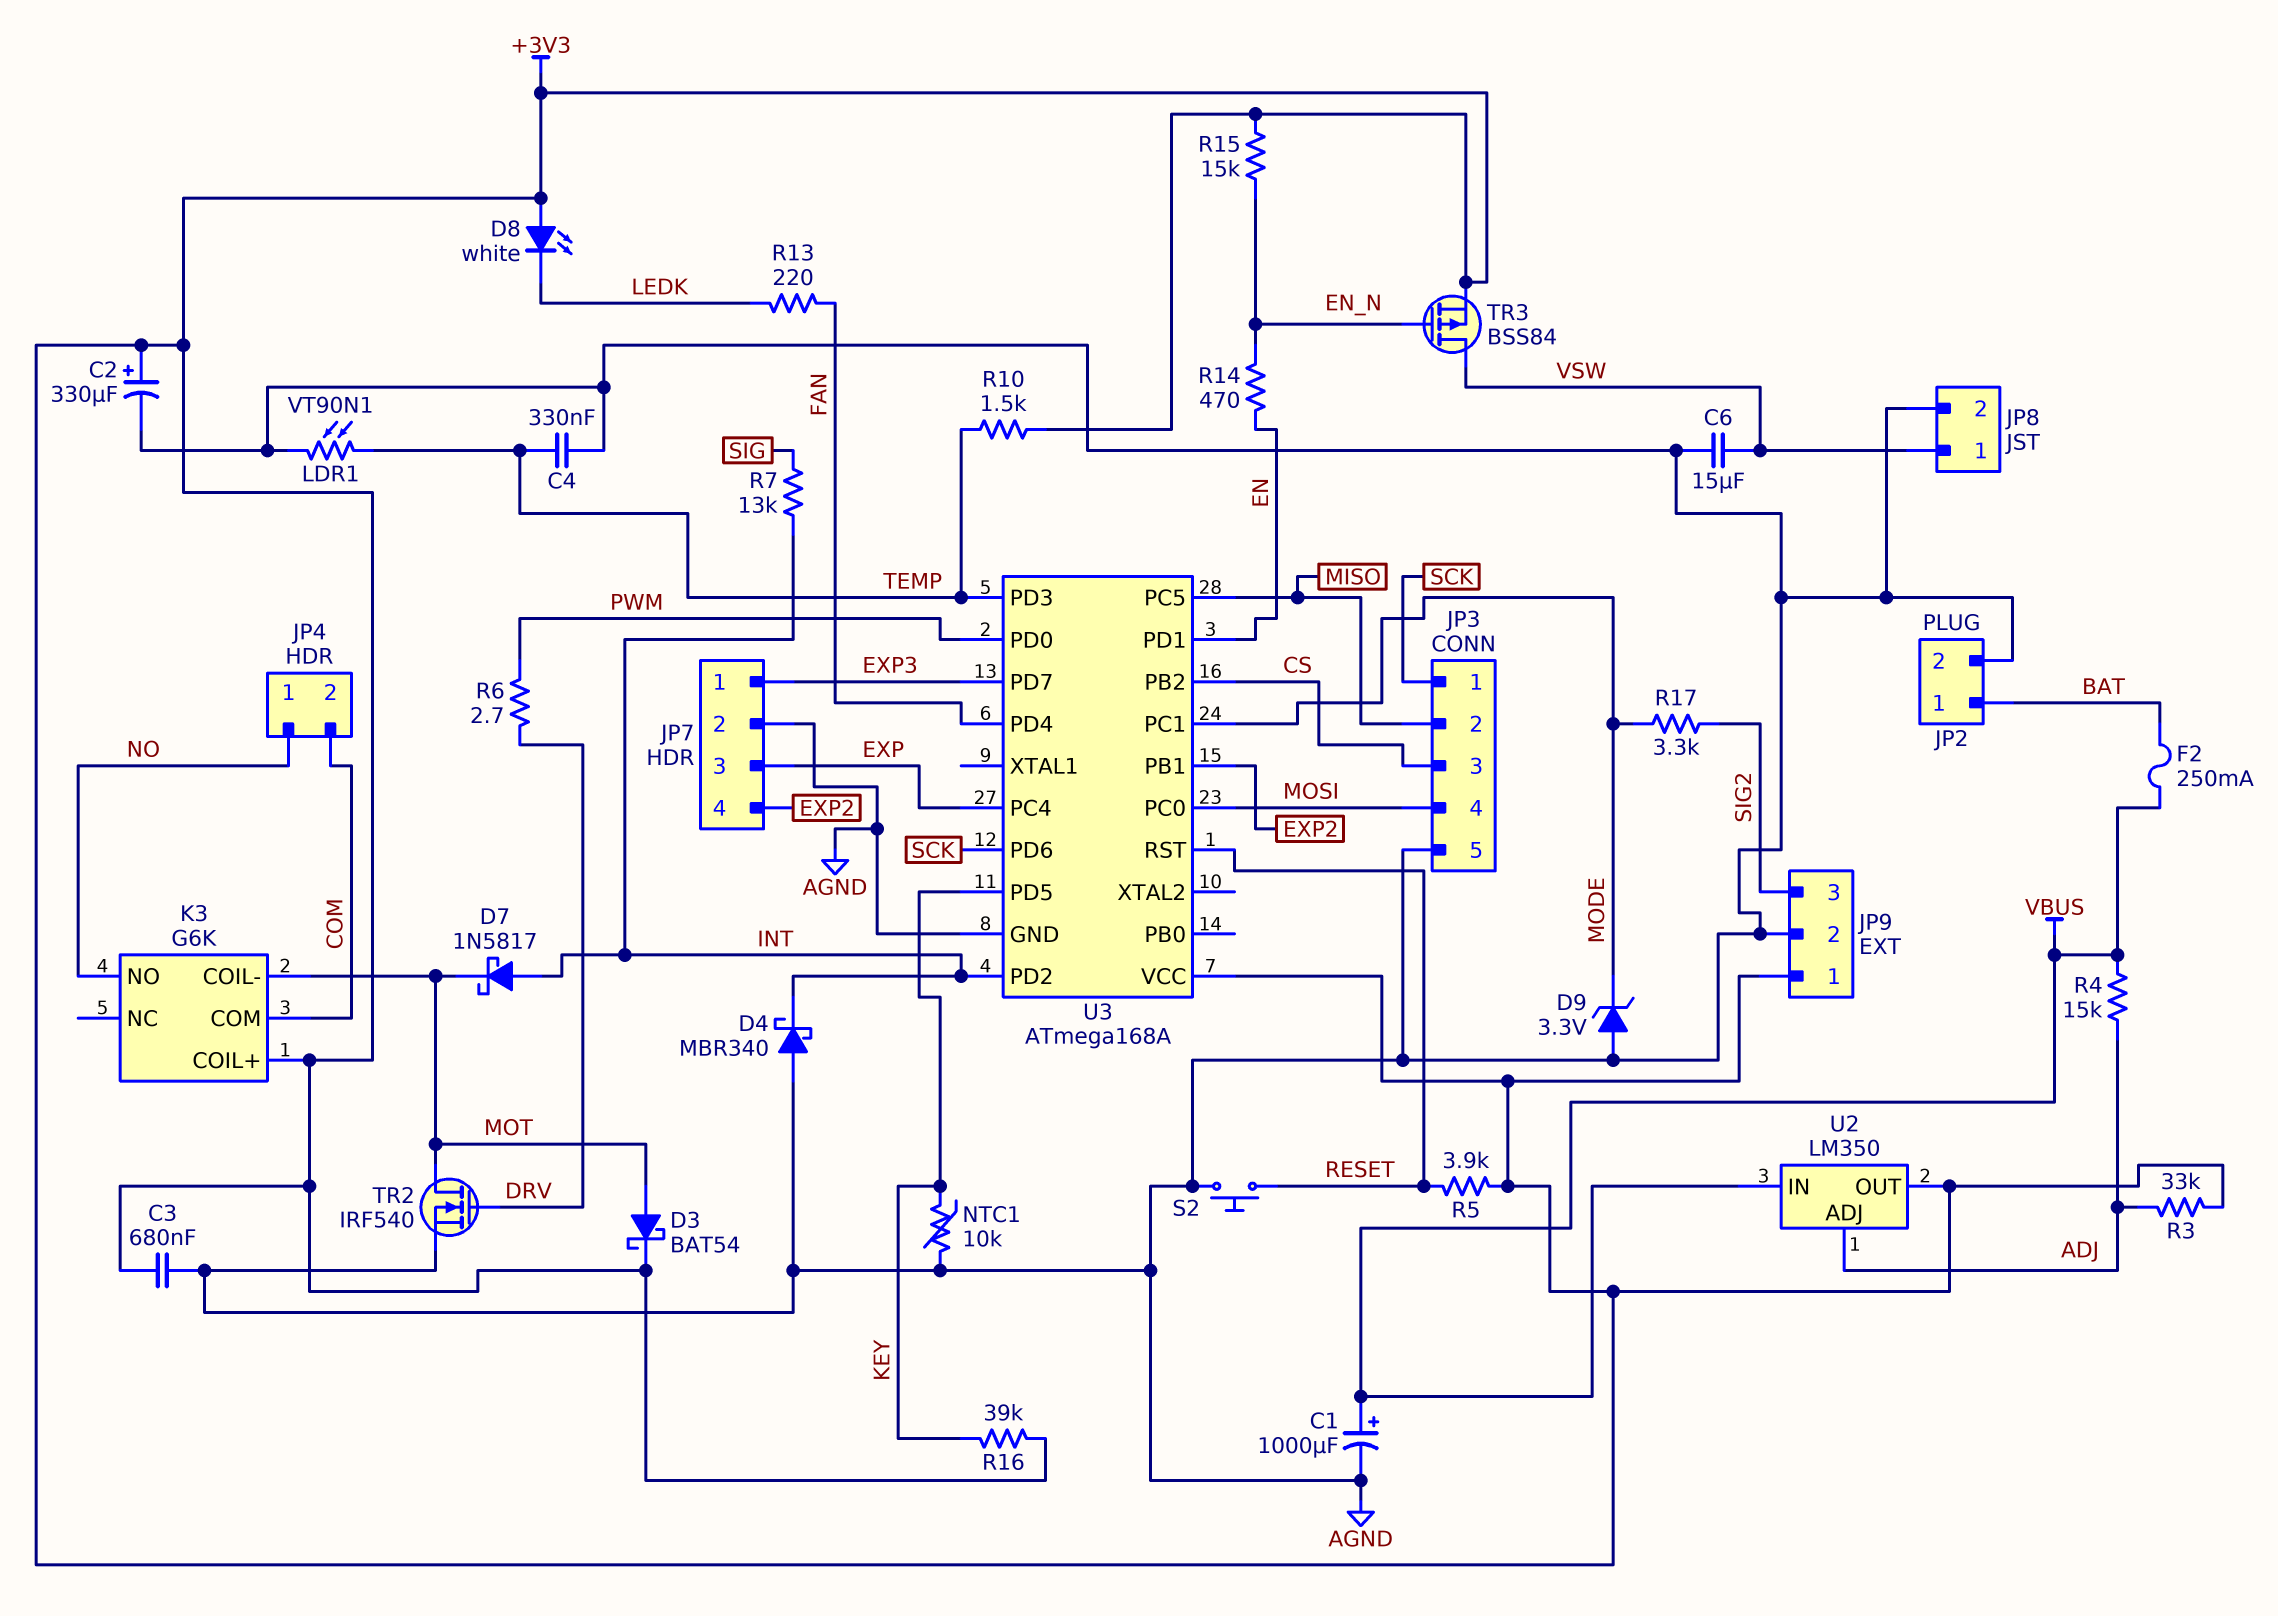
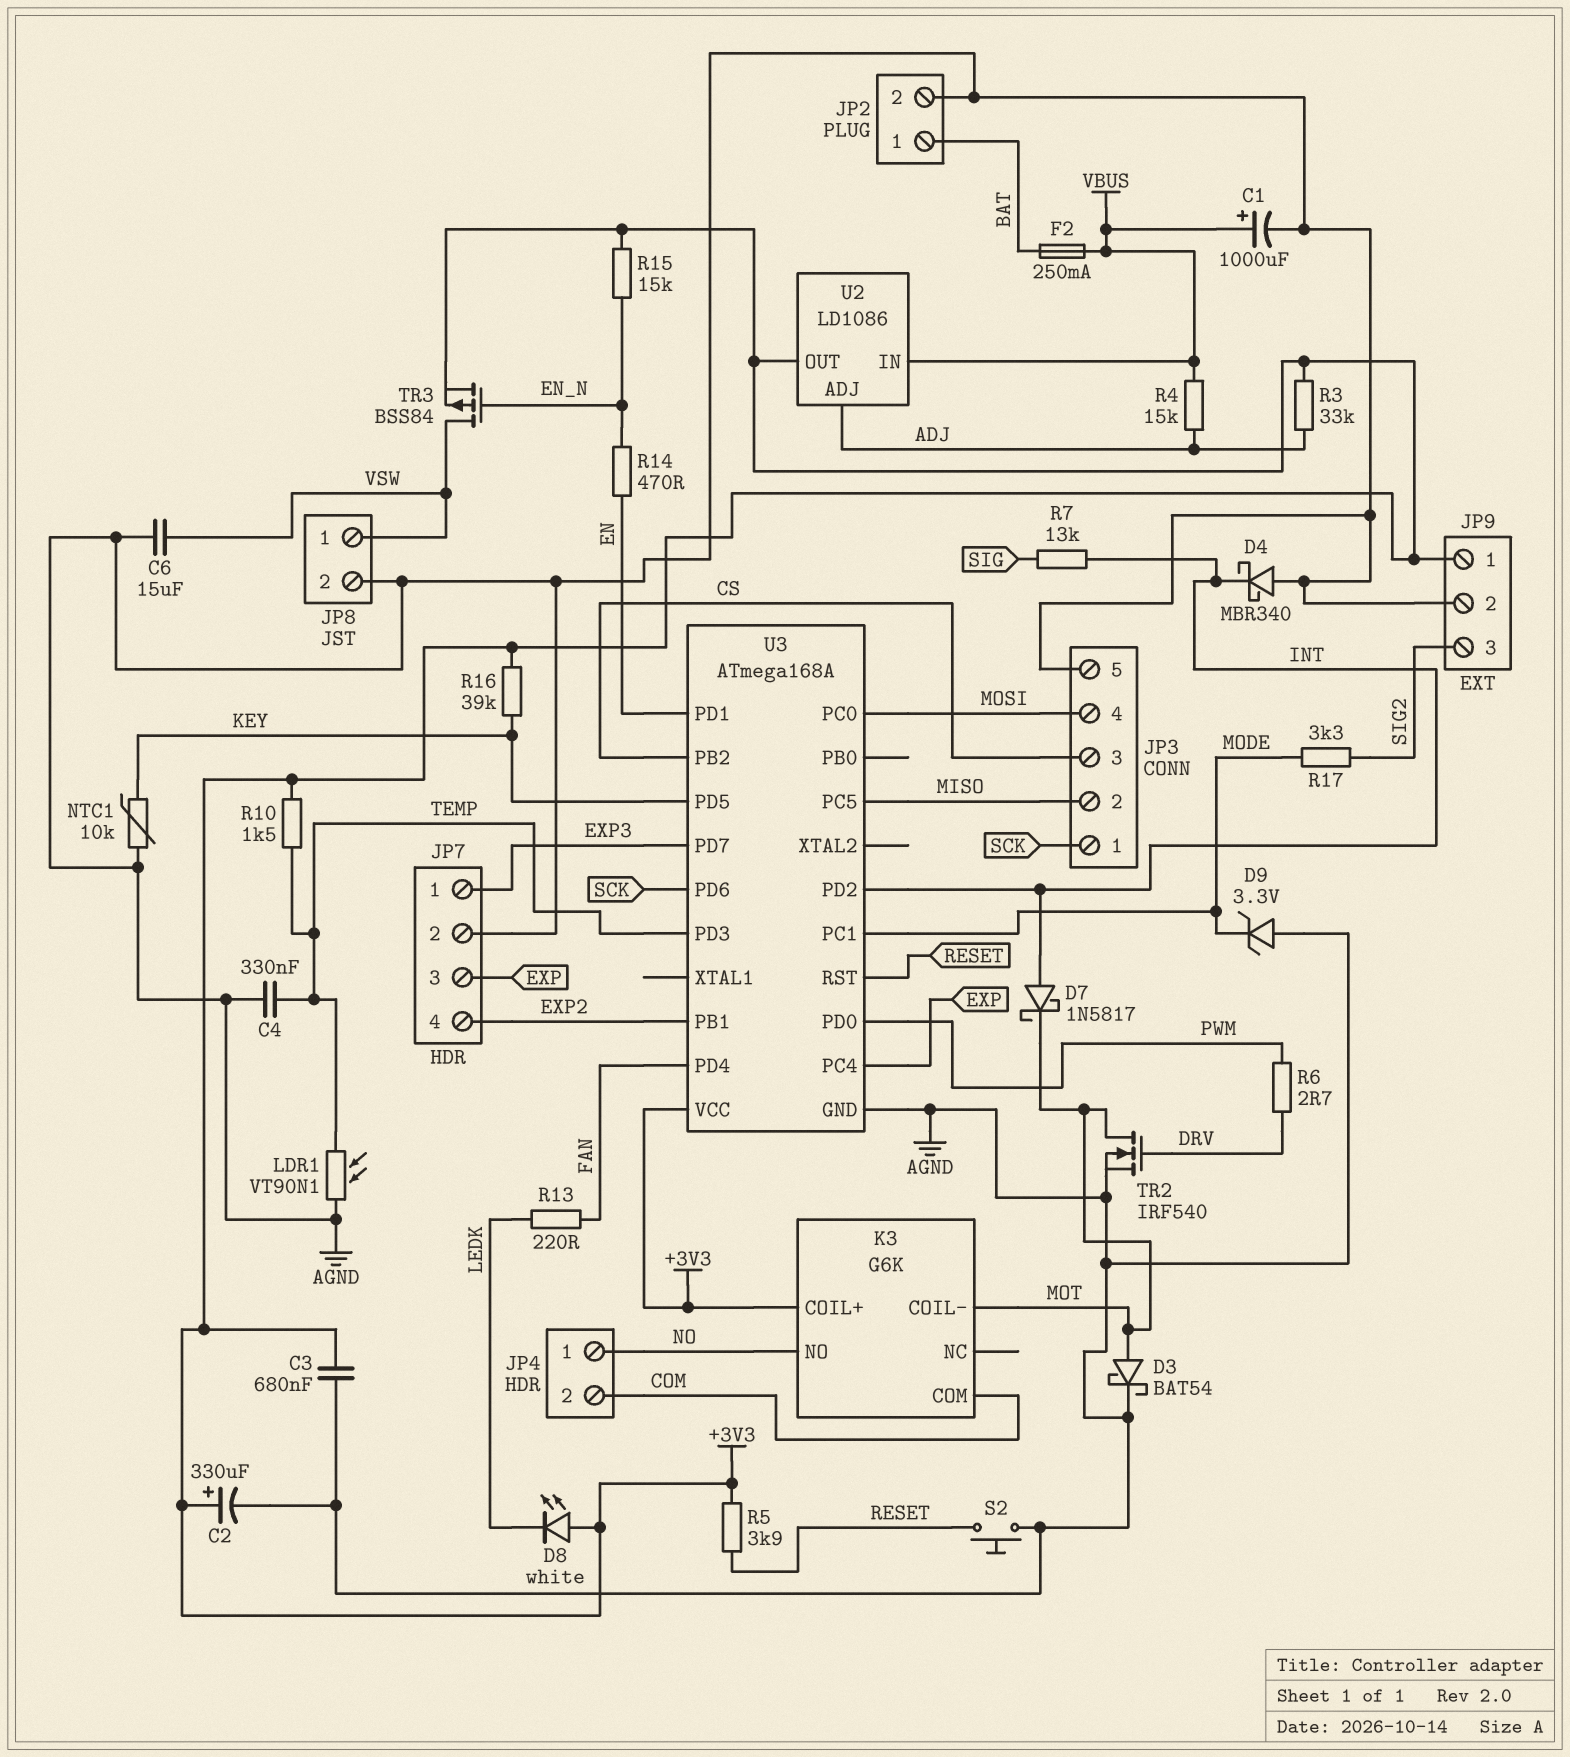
D3: schottky BAT54 (A MOT, K +3V3) -> schottky BAT54 (A MOT, K AGND)
U2: LM350 -> LD1086

